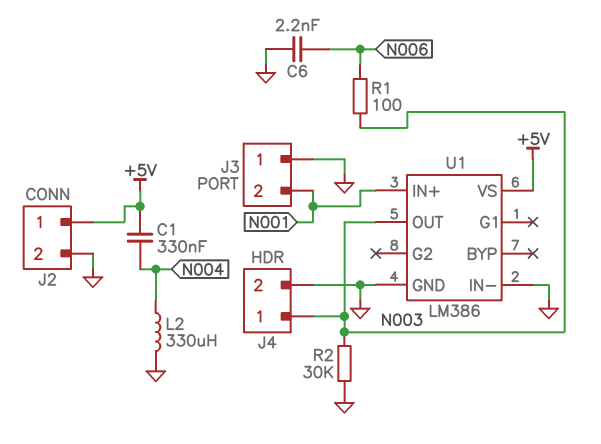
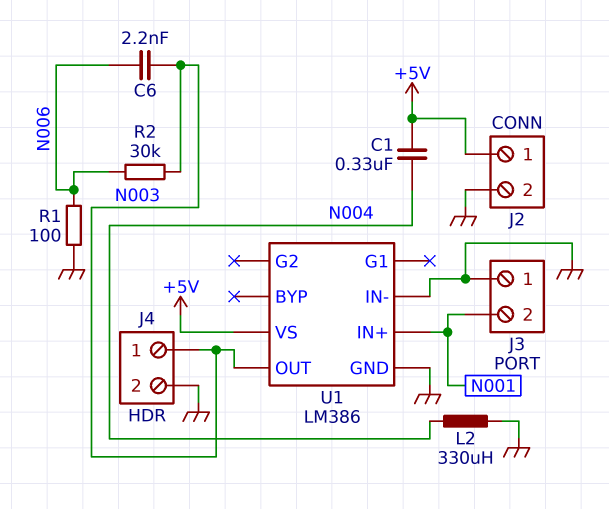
C6: 2.2nF (GND, N006) -> 2.2nF (N003, N006)
R1: 100 (N003, N006) -> 100 (GND, N006)
R2: 30k (GND, N003) -> 30k (N003, N006)

